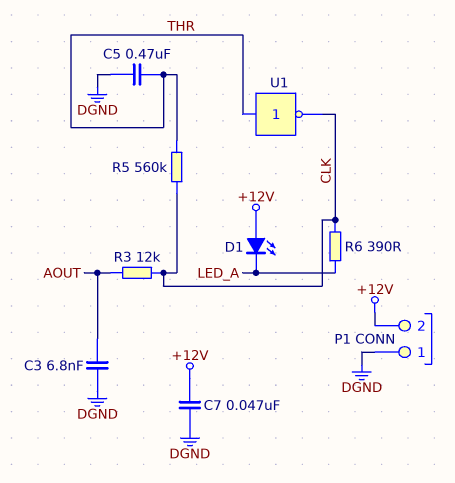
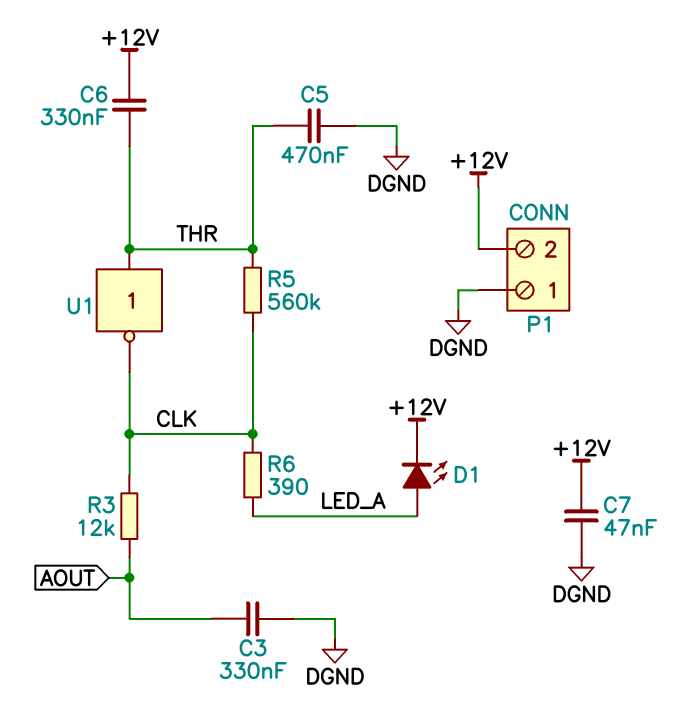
C3: 6.8nF (AOUT, DGND) -> 330nF (AOUT, DGND)
C6: none -> 330nF (+12V, THR)
D1: LED (A +12V, K LED_A) -> LED (A LED_A, K +12V)

